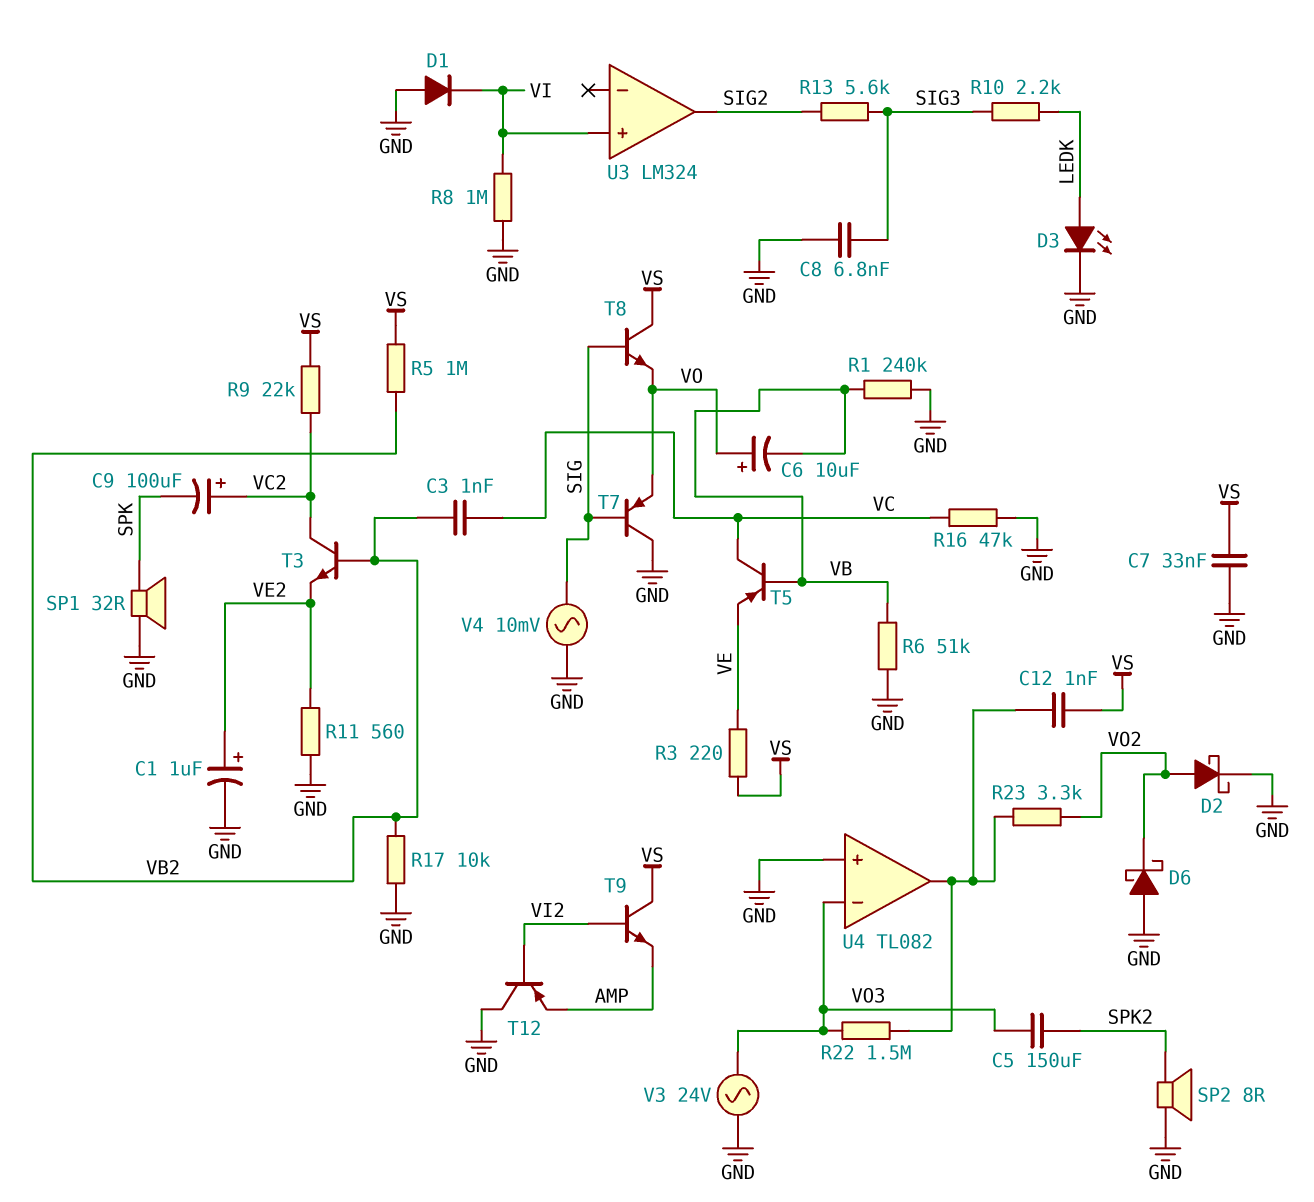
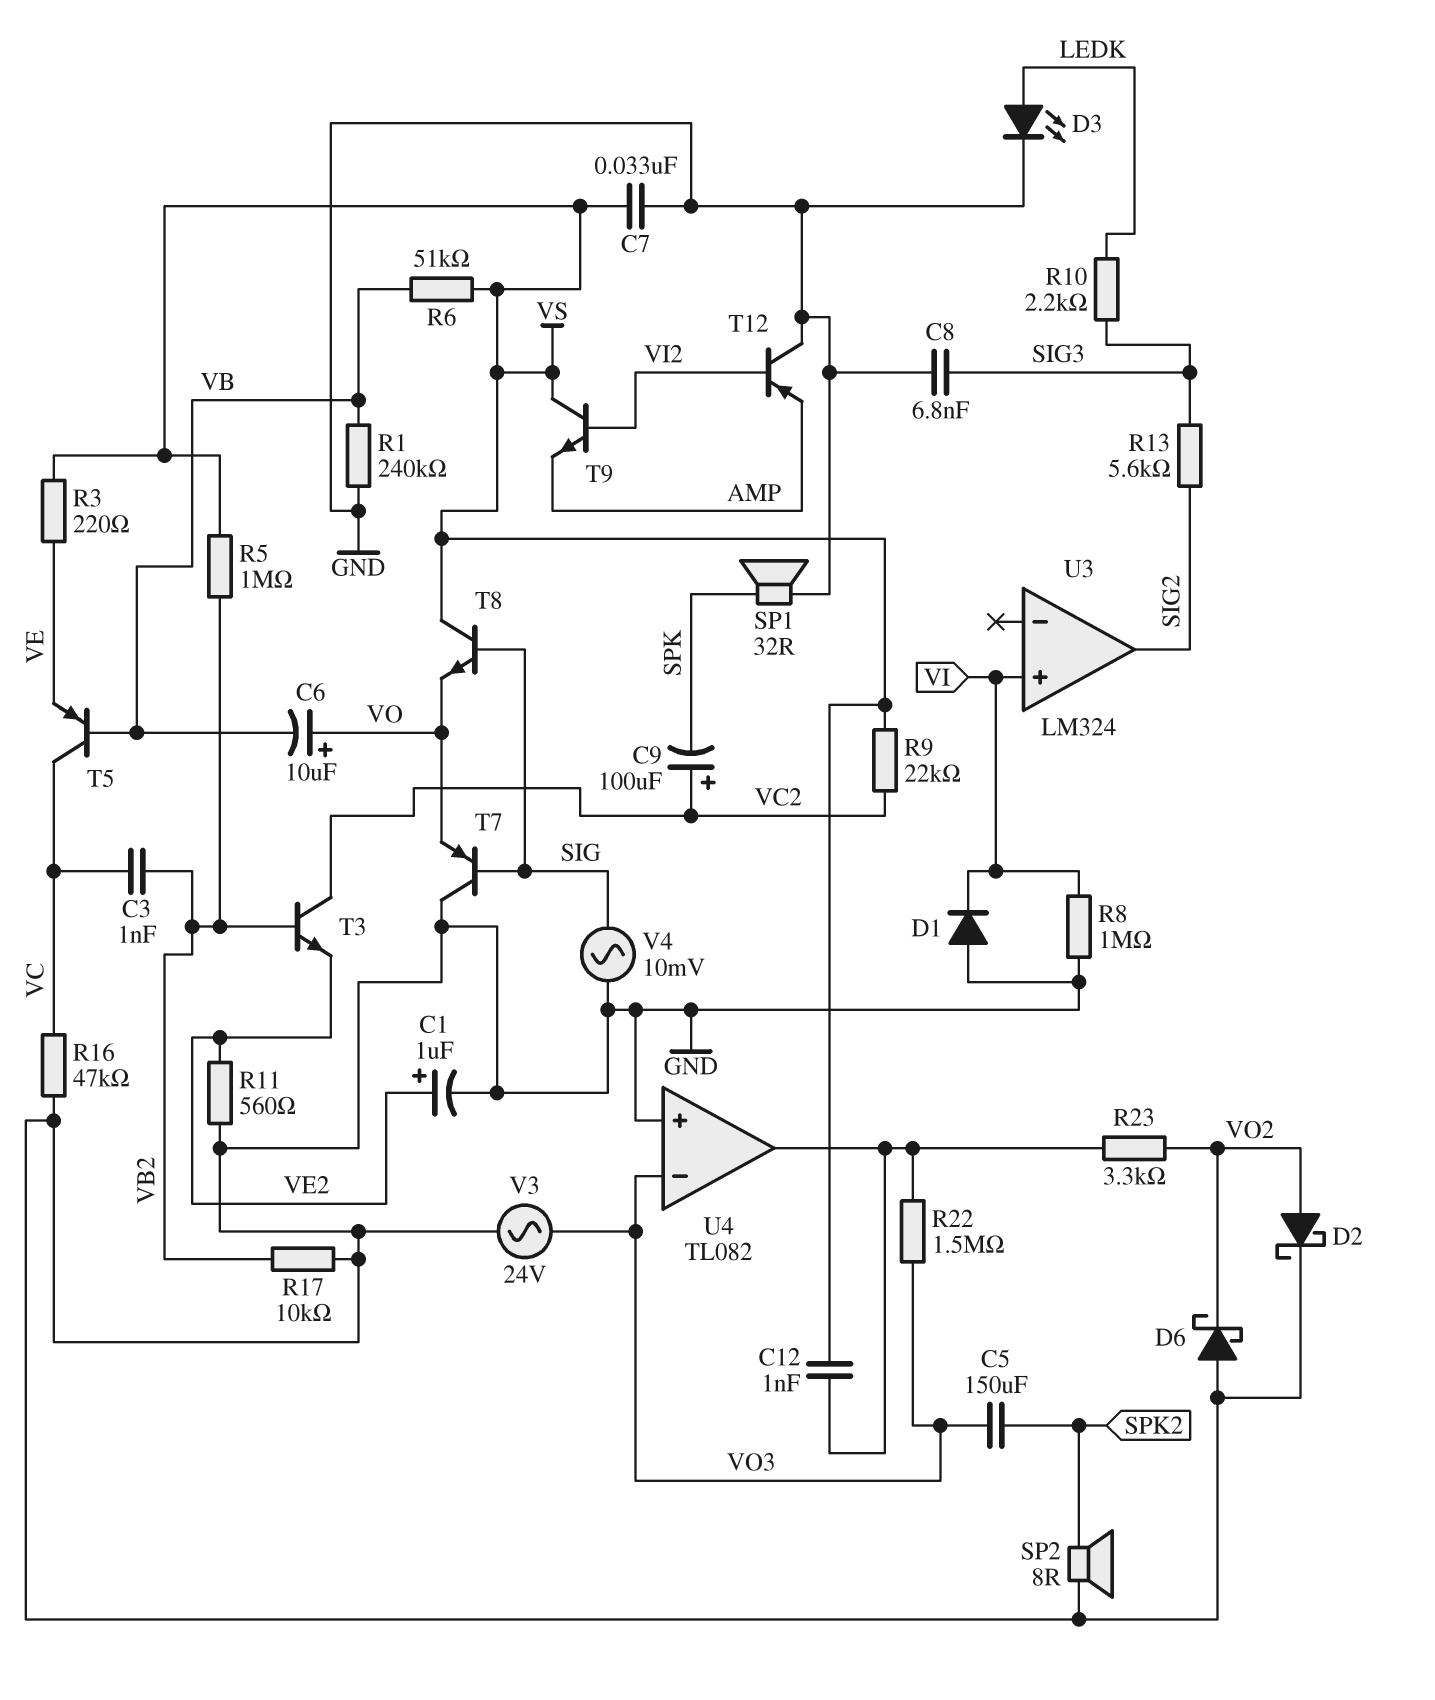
R6: 51k (GND, VB) -> 51k (VB, VS)

